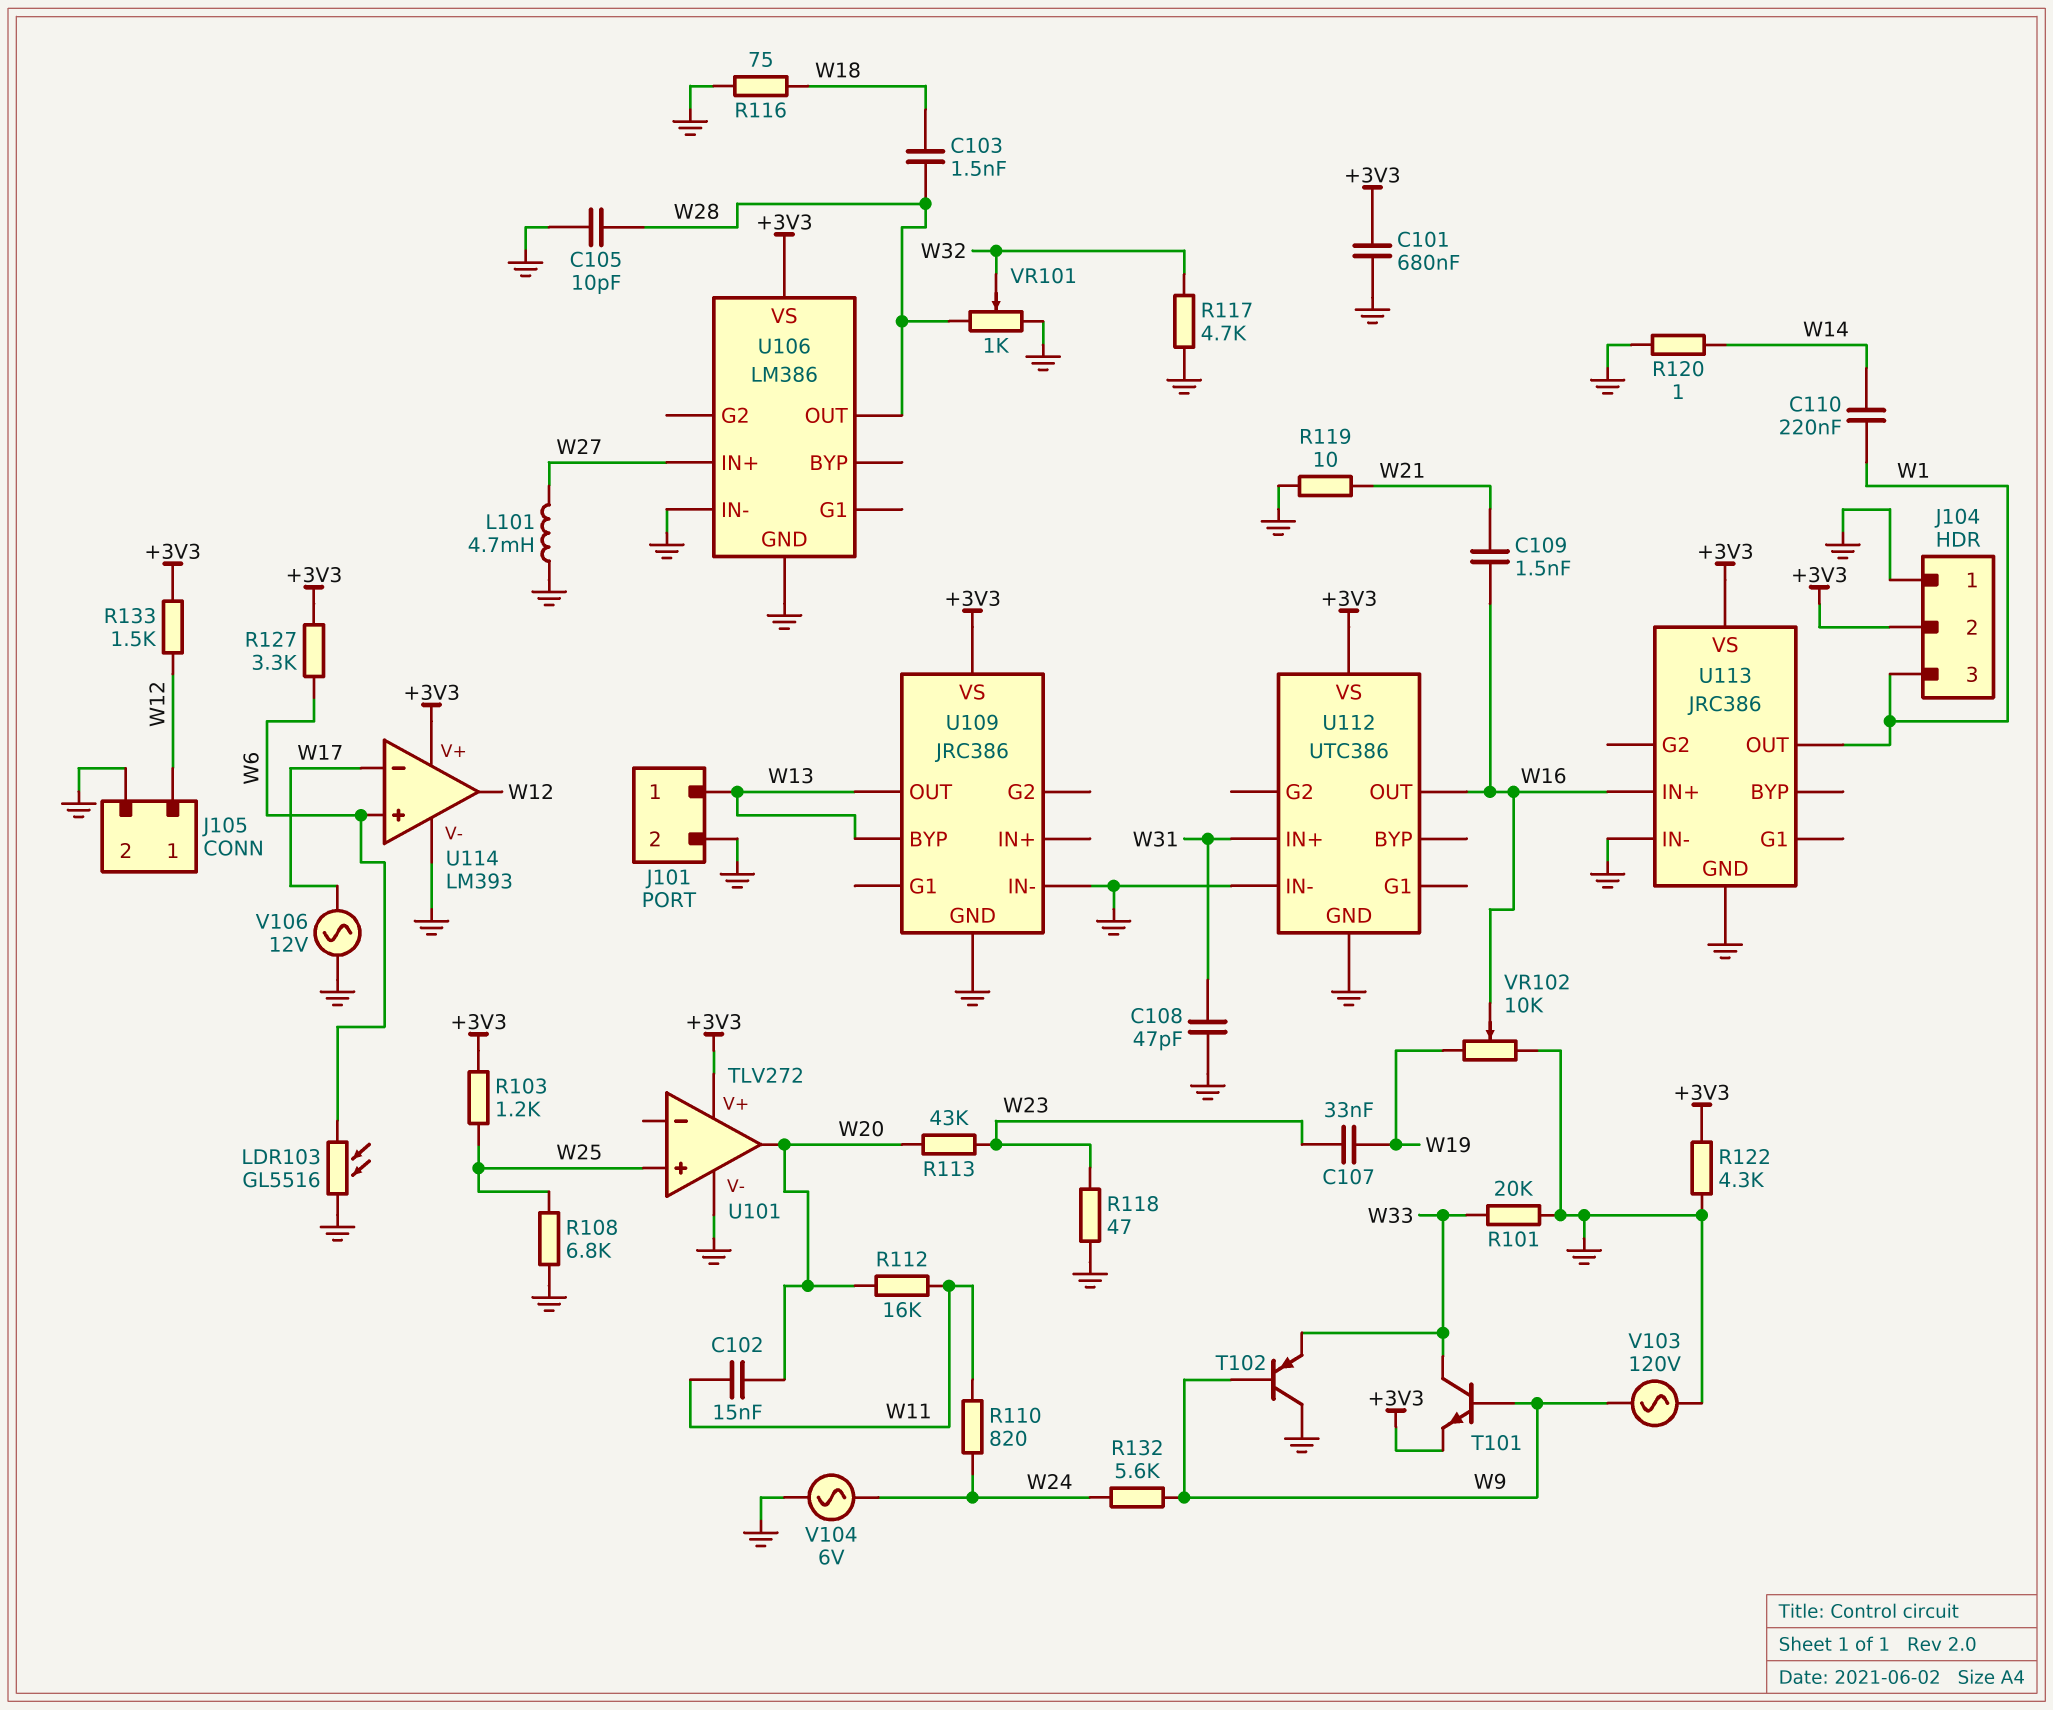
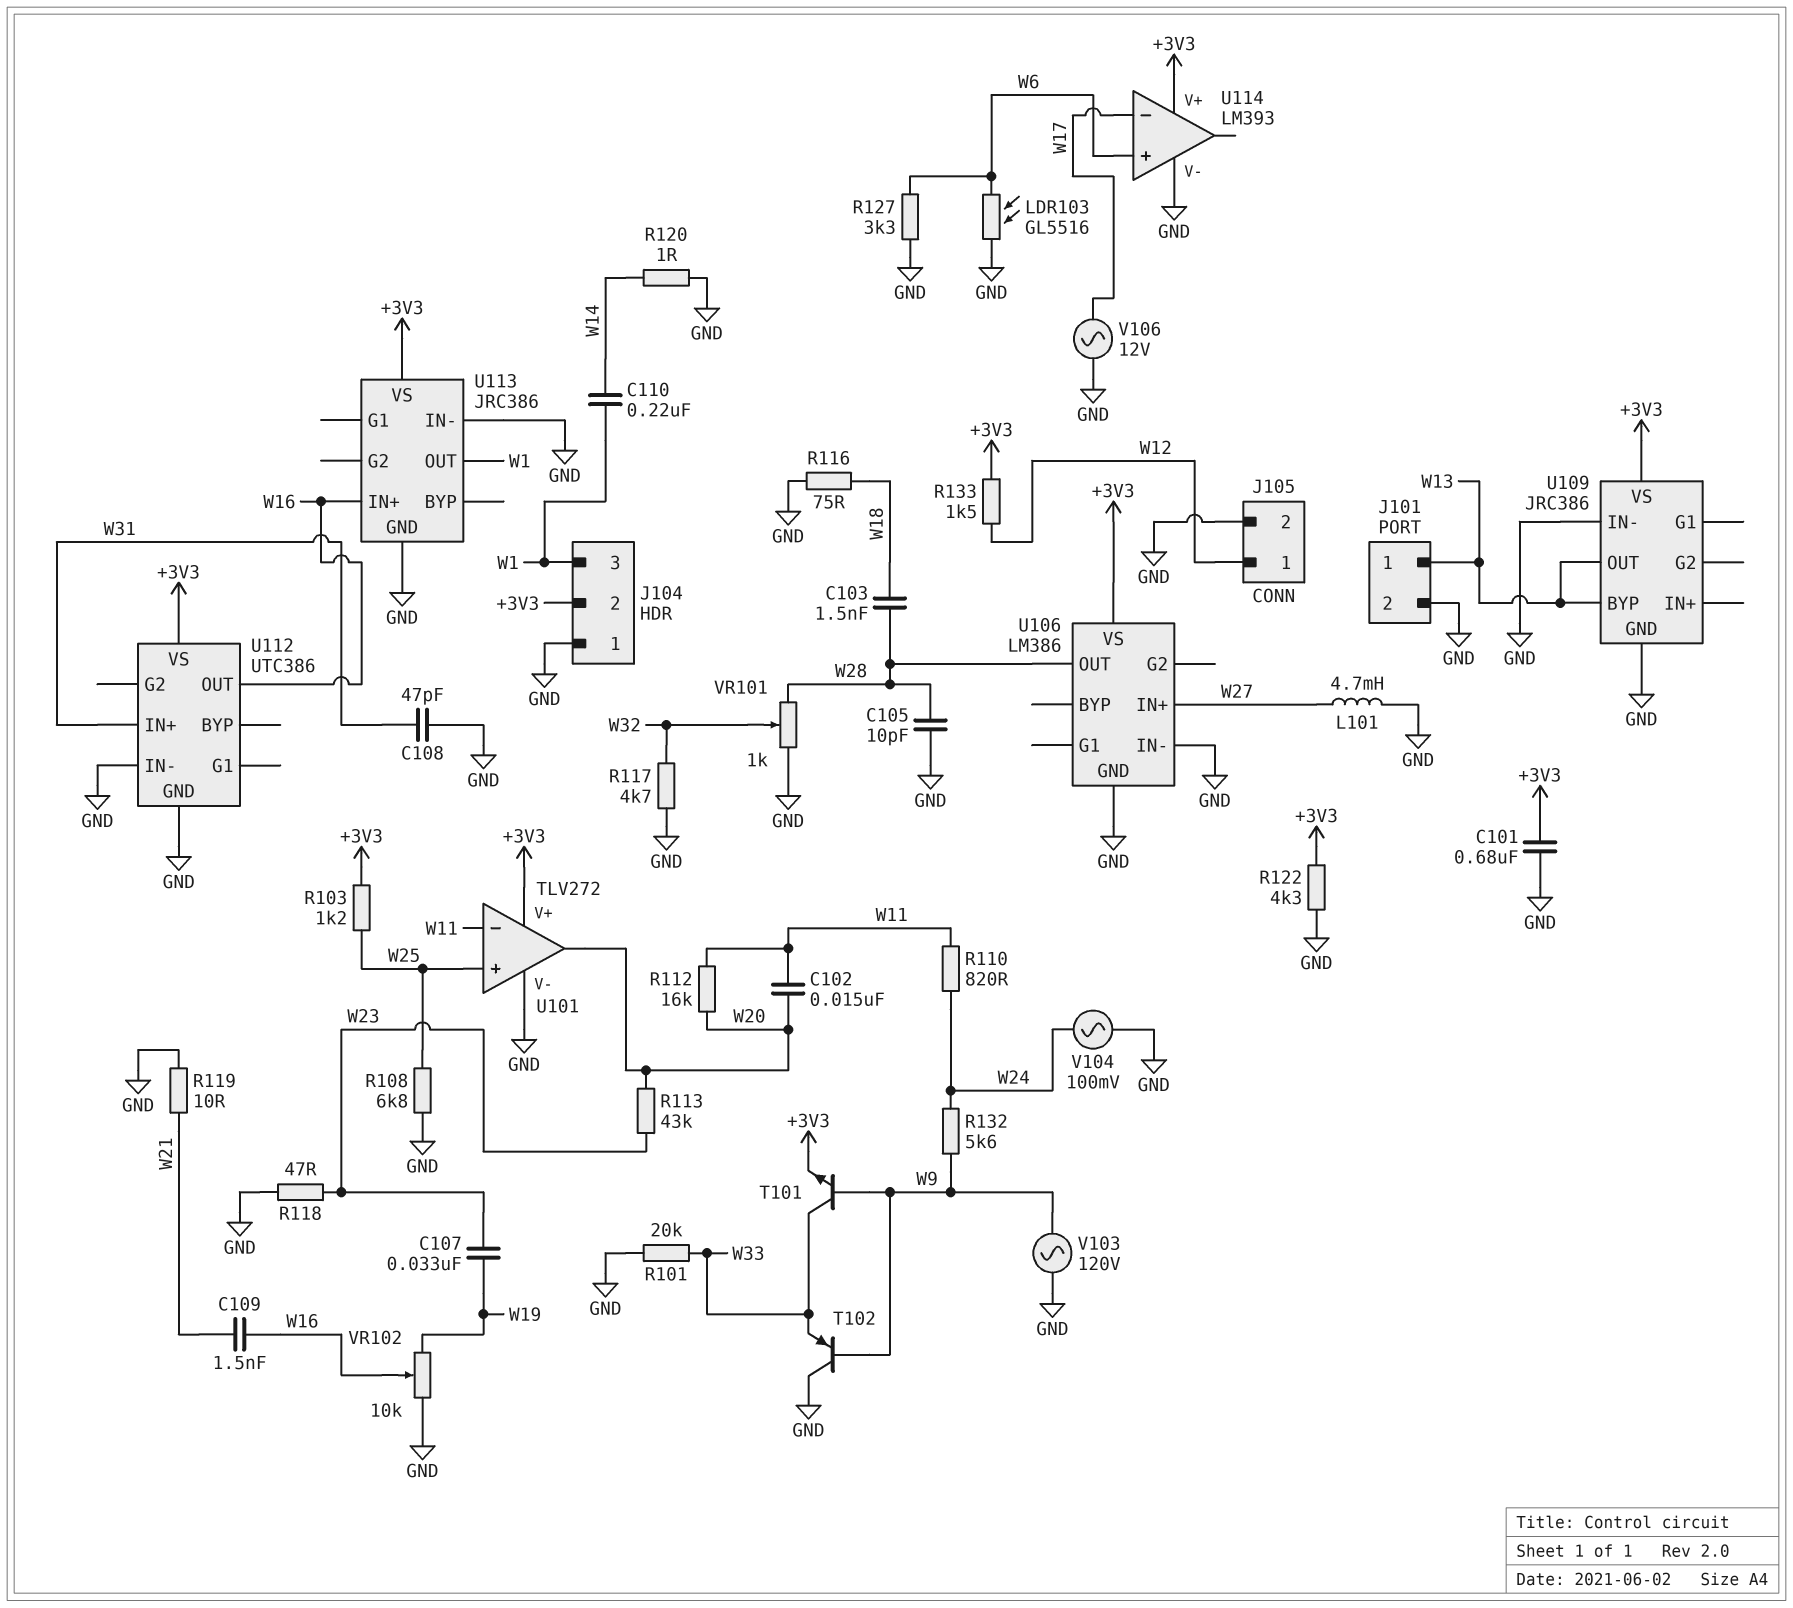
R127: 3.3k (+3V3, W6) -> 3.3k (GND, W6)
U101 pin in-: none -> W11
U114 pin out: W12 -> none
V104: AC 6V (GND, W24) -> AC 100mV (GND, W24)

